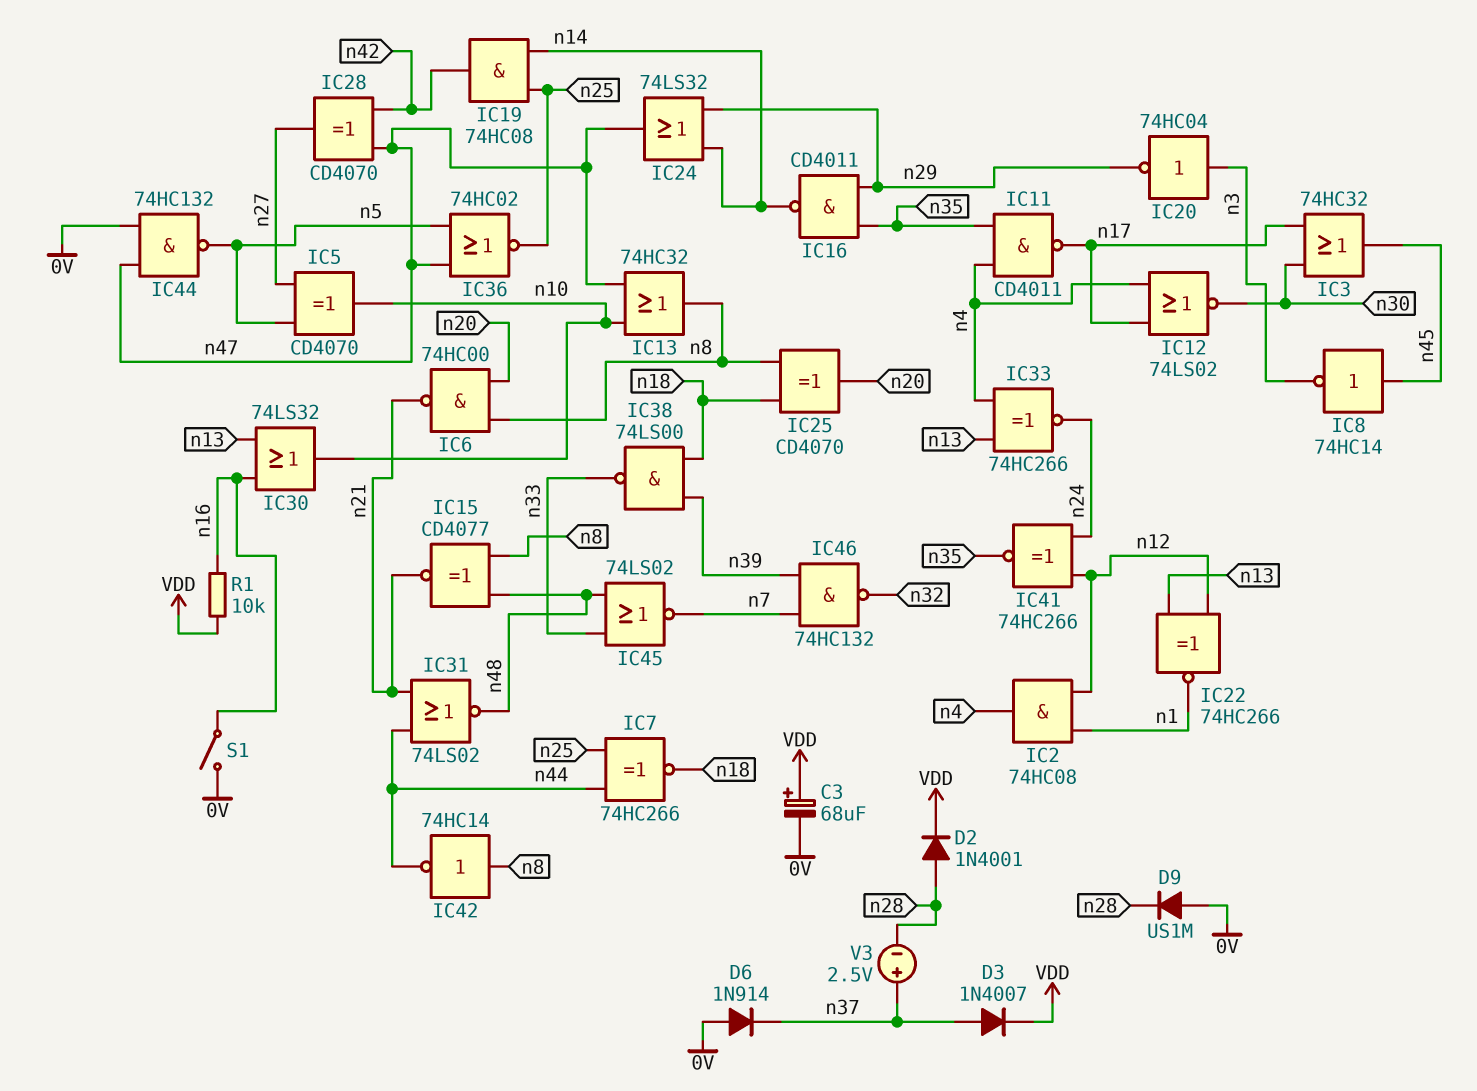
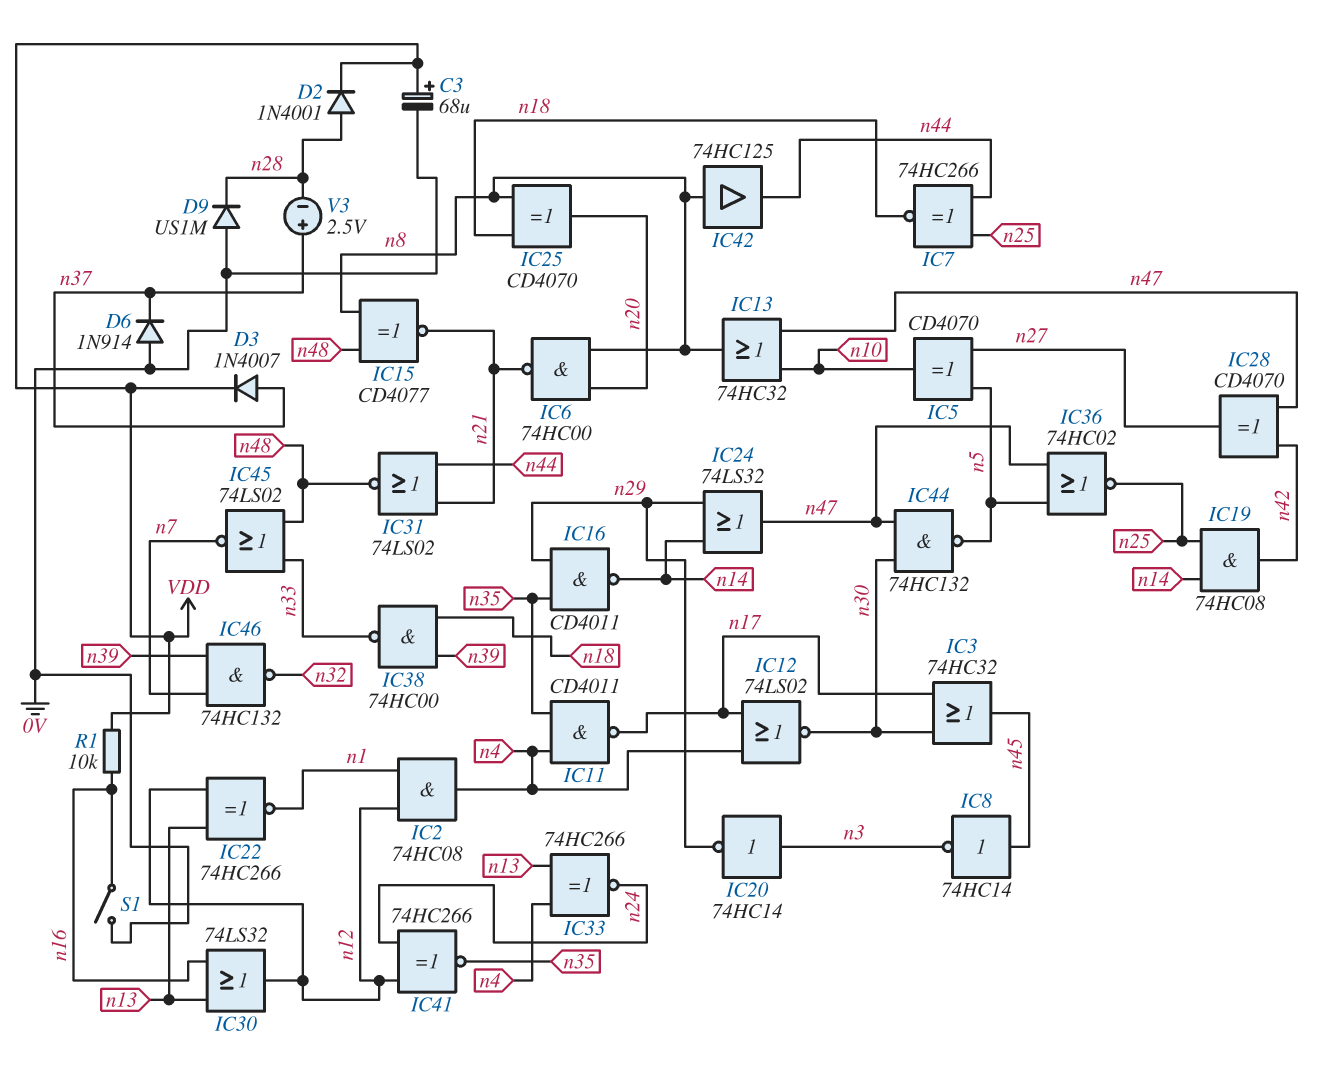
IC20: NOT 74HC04 (in n3, out n29) -> NOT 74HC14 (in n3, out n29)
IC30: OR 74LS32 (in n13, in n16, out n10) -> OR 74LS32 (in n13, in n16, out n12)
IC38: NAND 74LS00 (in n18, in n39, out n33) -> NAND 74HC00 (in n18, in n39, out n33)
IC42: NOT 74HC14 (in n8, out n44) -> buffer 74HC125 (in n8, out n44)
IC44: NAND 74HC132 (in 0V, in n47, out n5) -> NAND 74HC132 (in n30, in n47, out n5)

